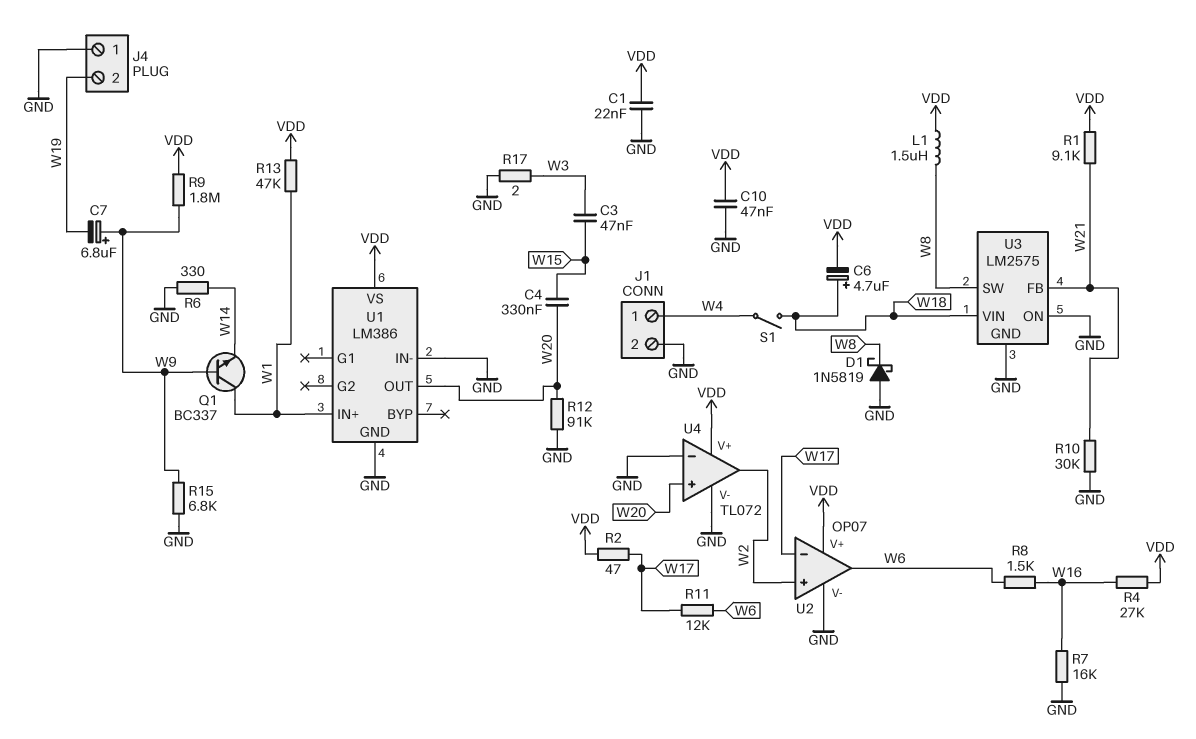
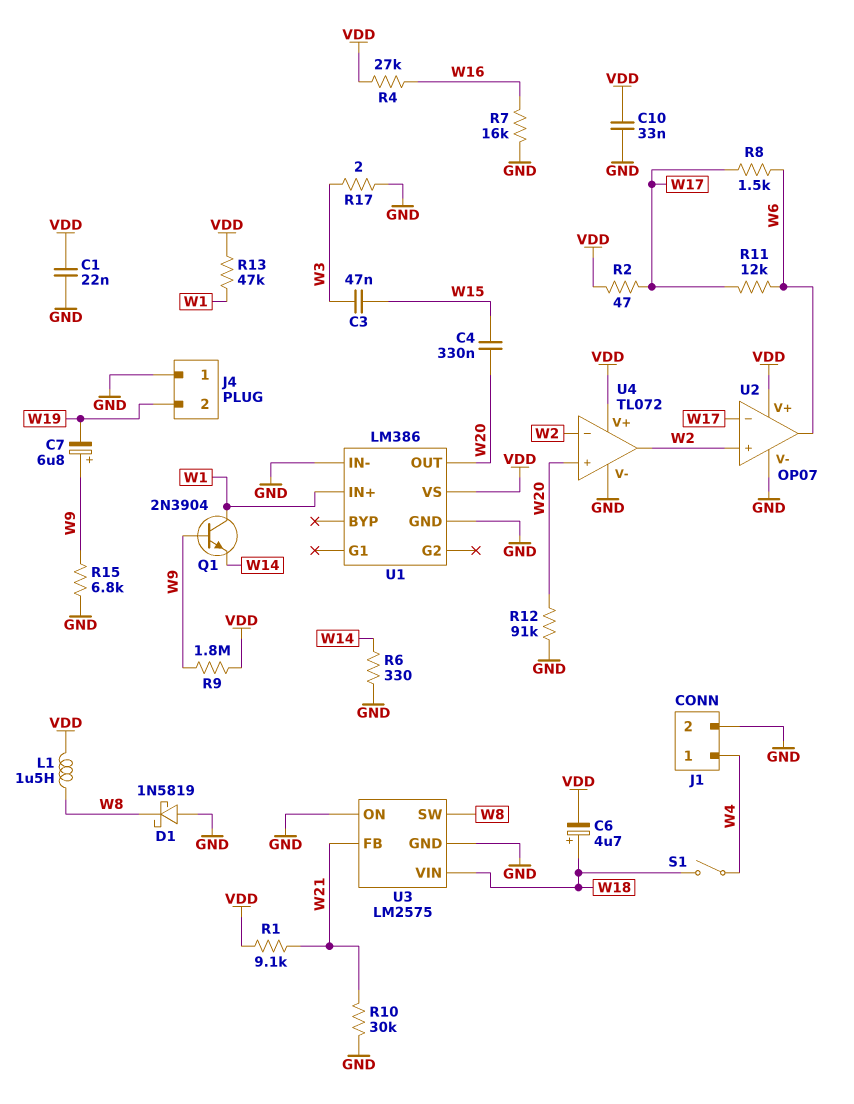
C10: 47nF (GND, VDD) -> 33nF (GND, VDD)
Q1: NPN BC337 (B W9, C W1, E W14) -> NPN 2N3904 (B W9, C W1, E W14)
R8: 1.5k (W6, W16) -> 1.5k (W6, W17)
U4 pin in-: GND -> W2

